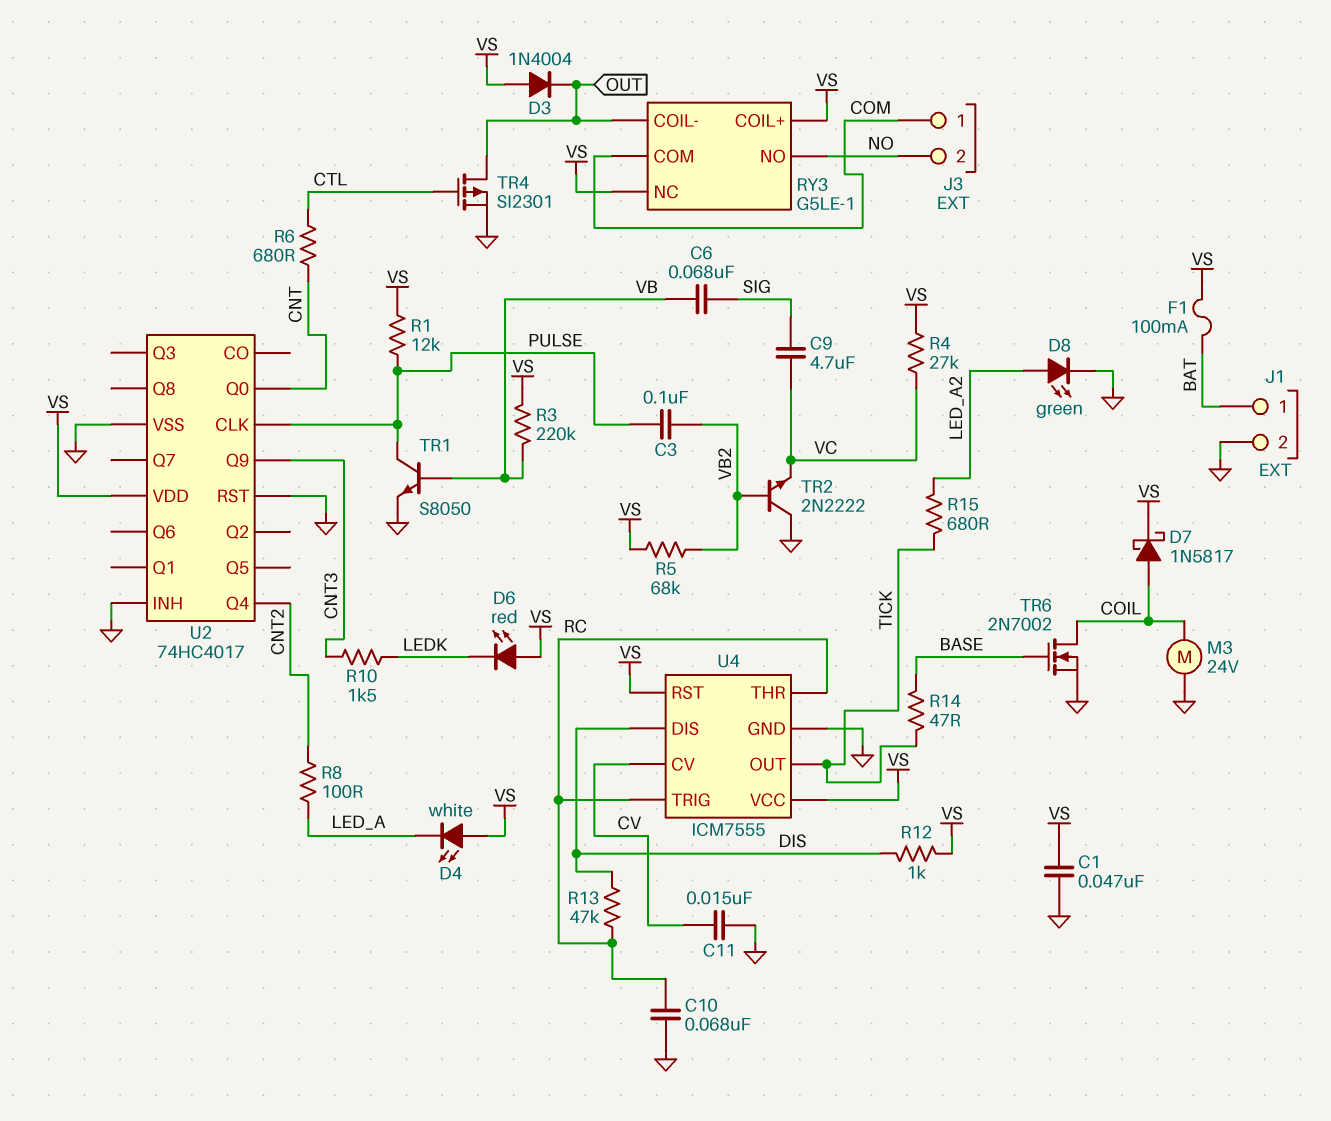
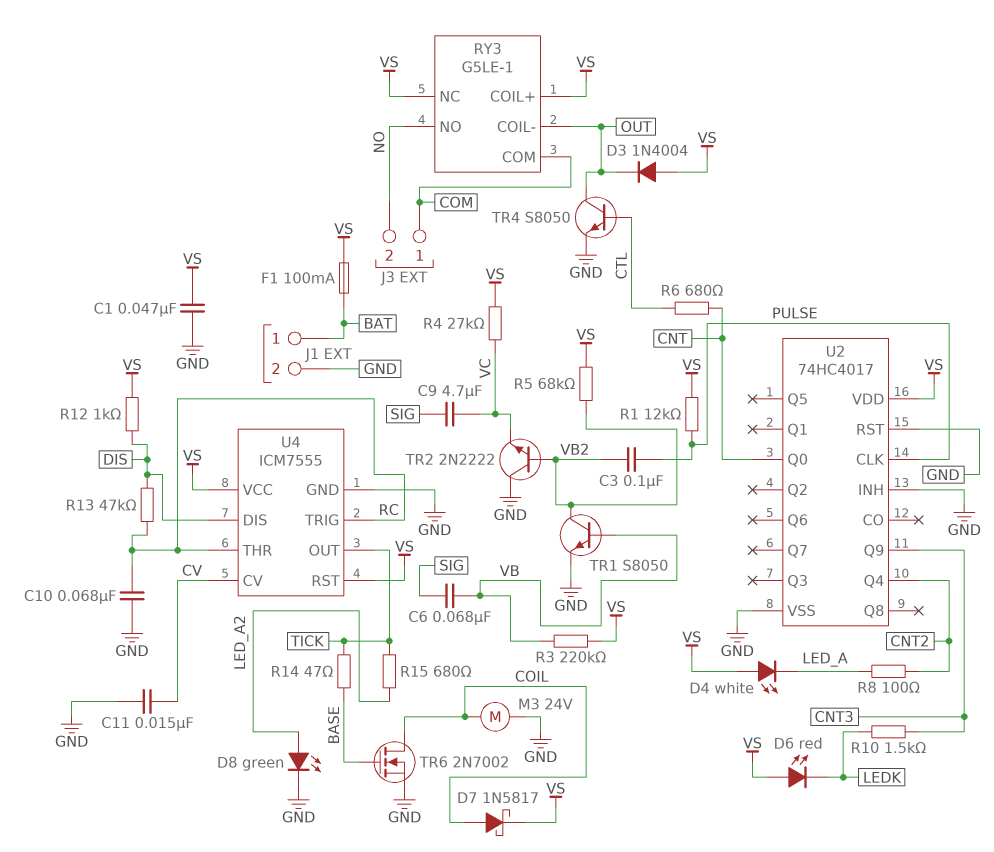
TR1: NPN S8050 (B VB, C PULSE, E GND) -> NPN S8050 (B VB, C VB2, E GND)
TR4: PMOS SI2301 (G CTL, D OUT, S GND) -> NPN S8050 (B CTL, C OUT, E GND)

